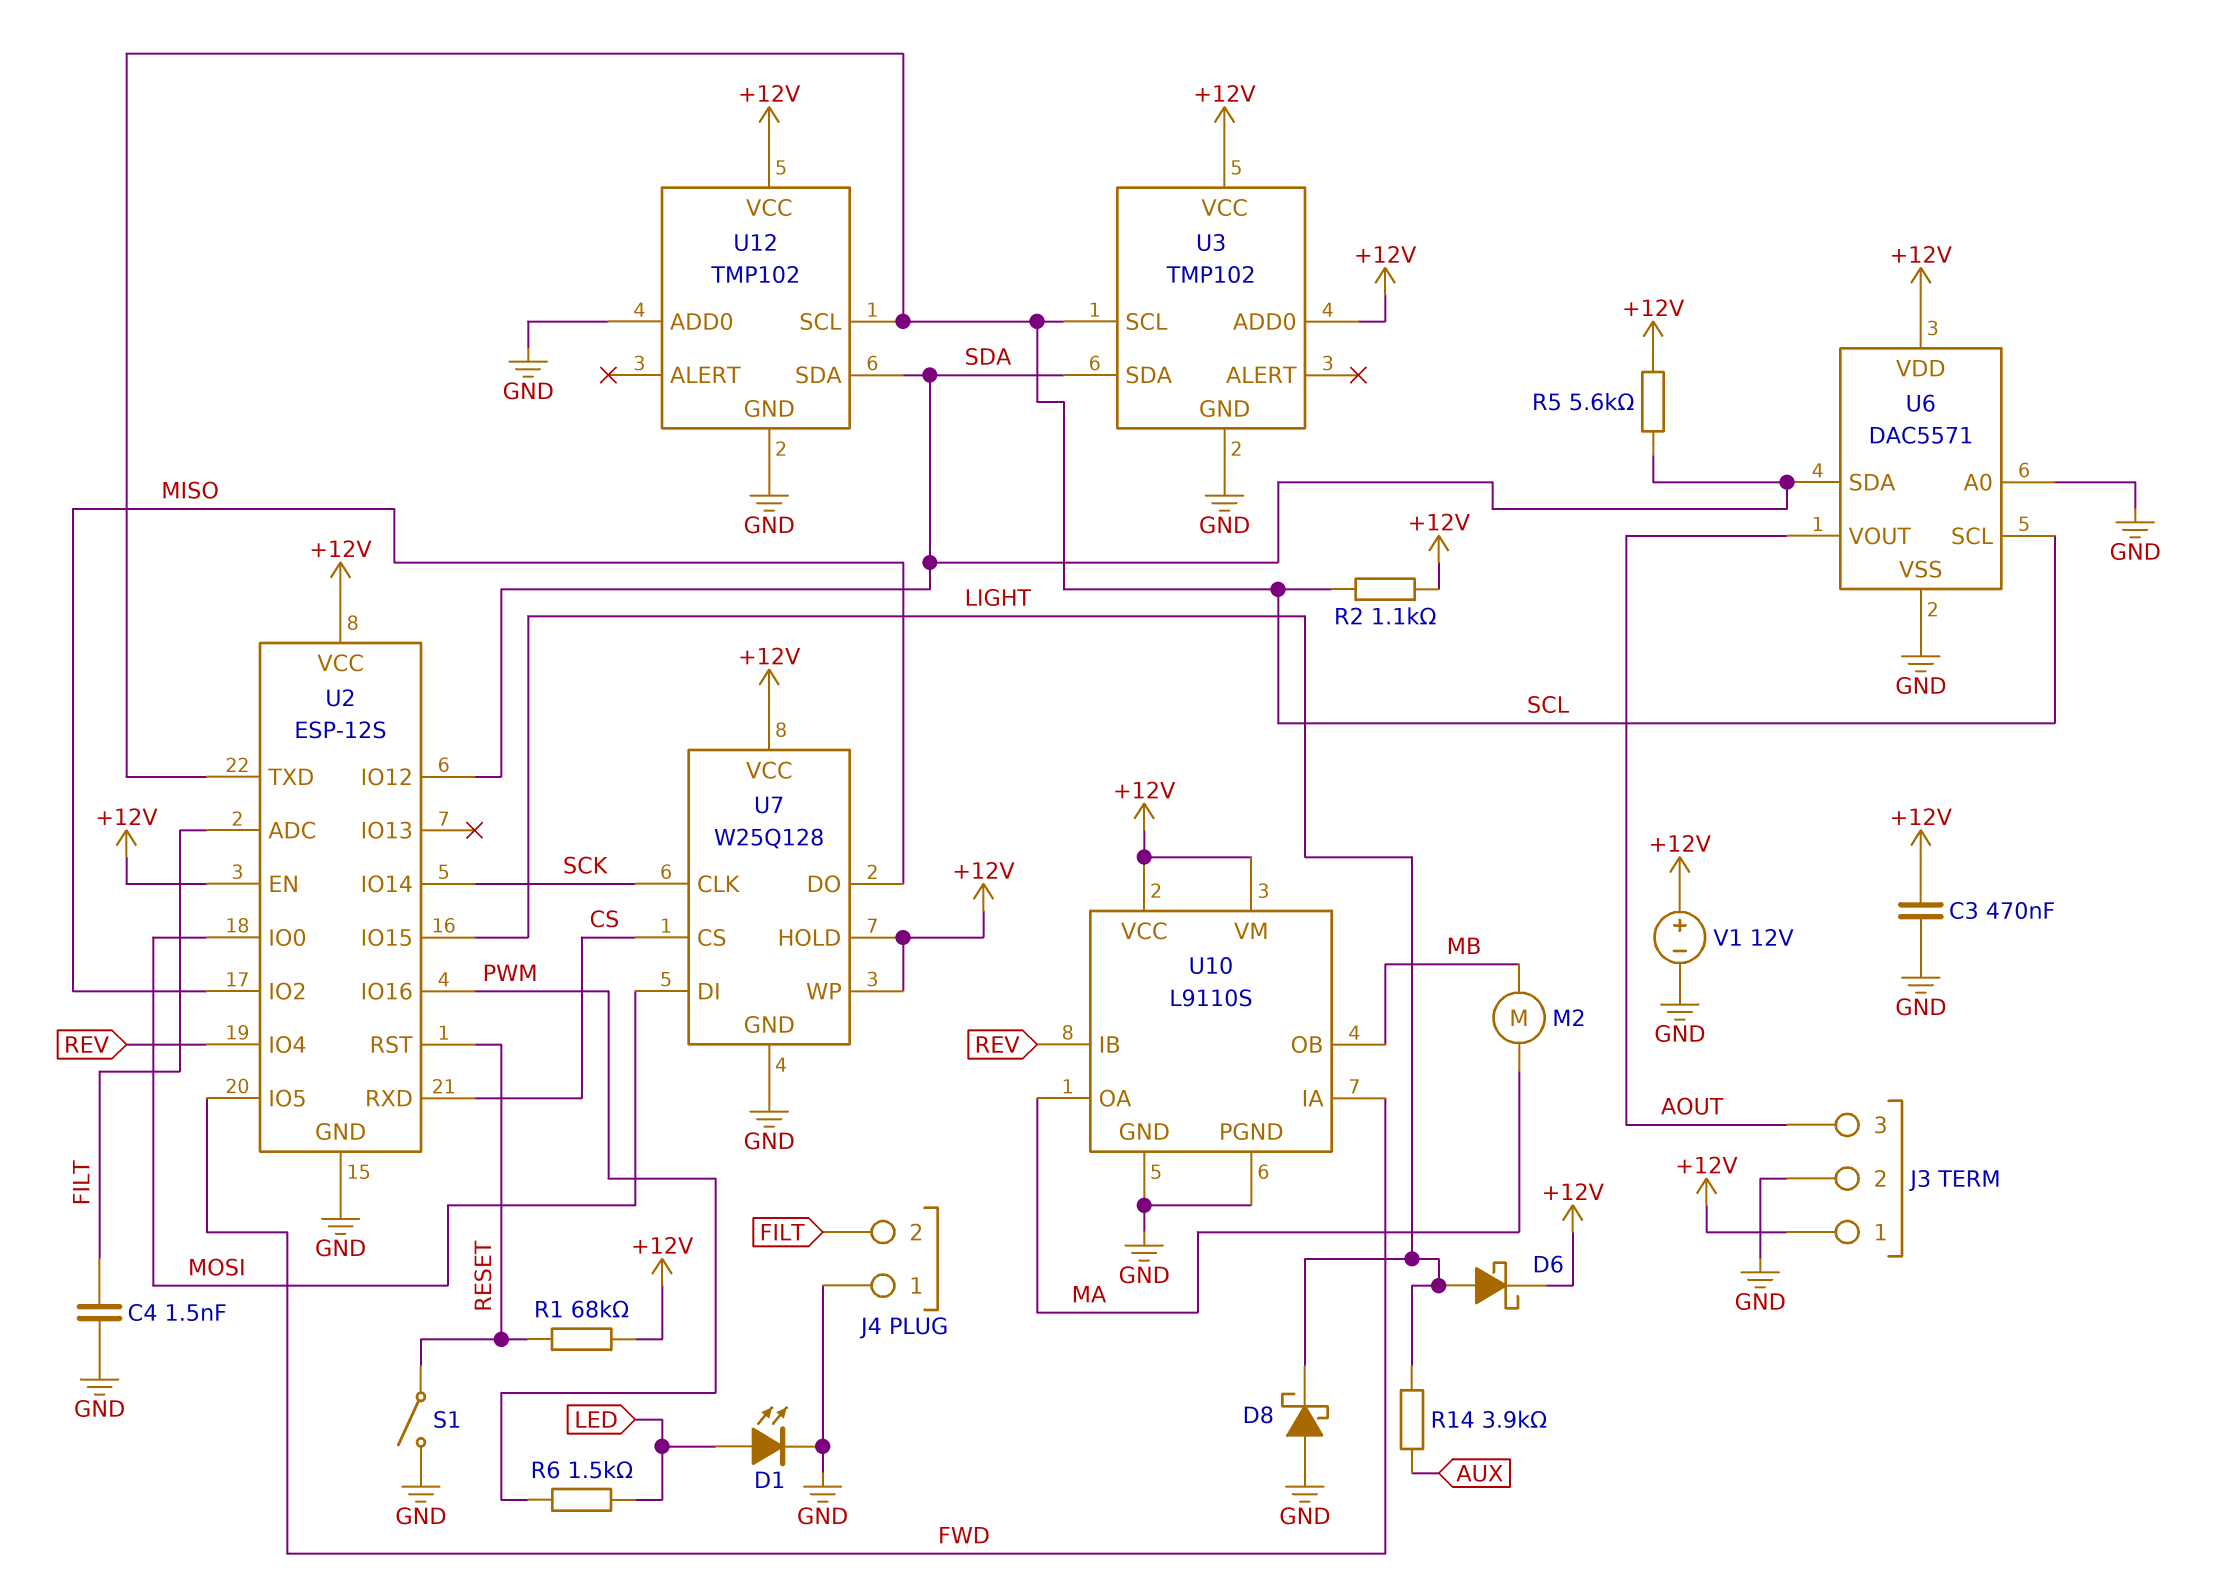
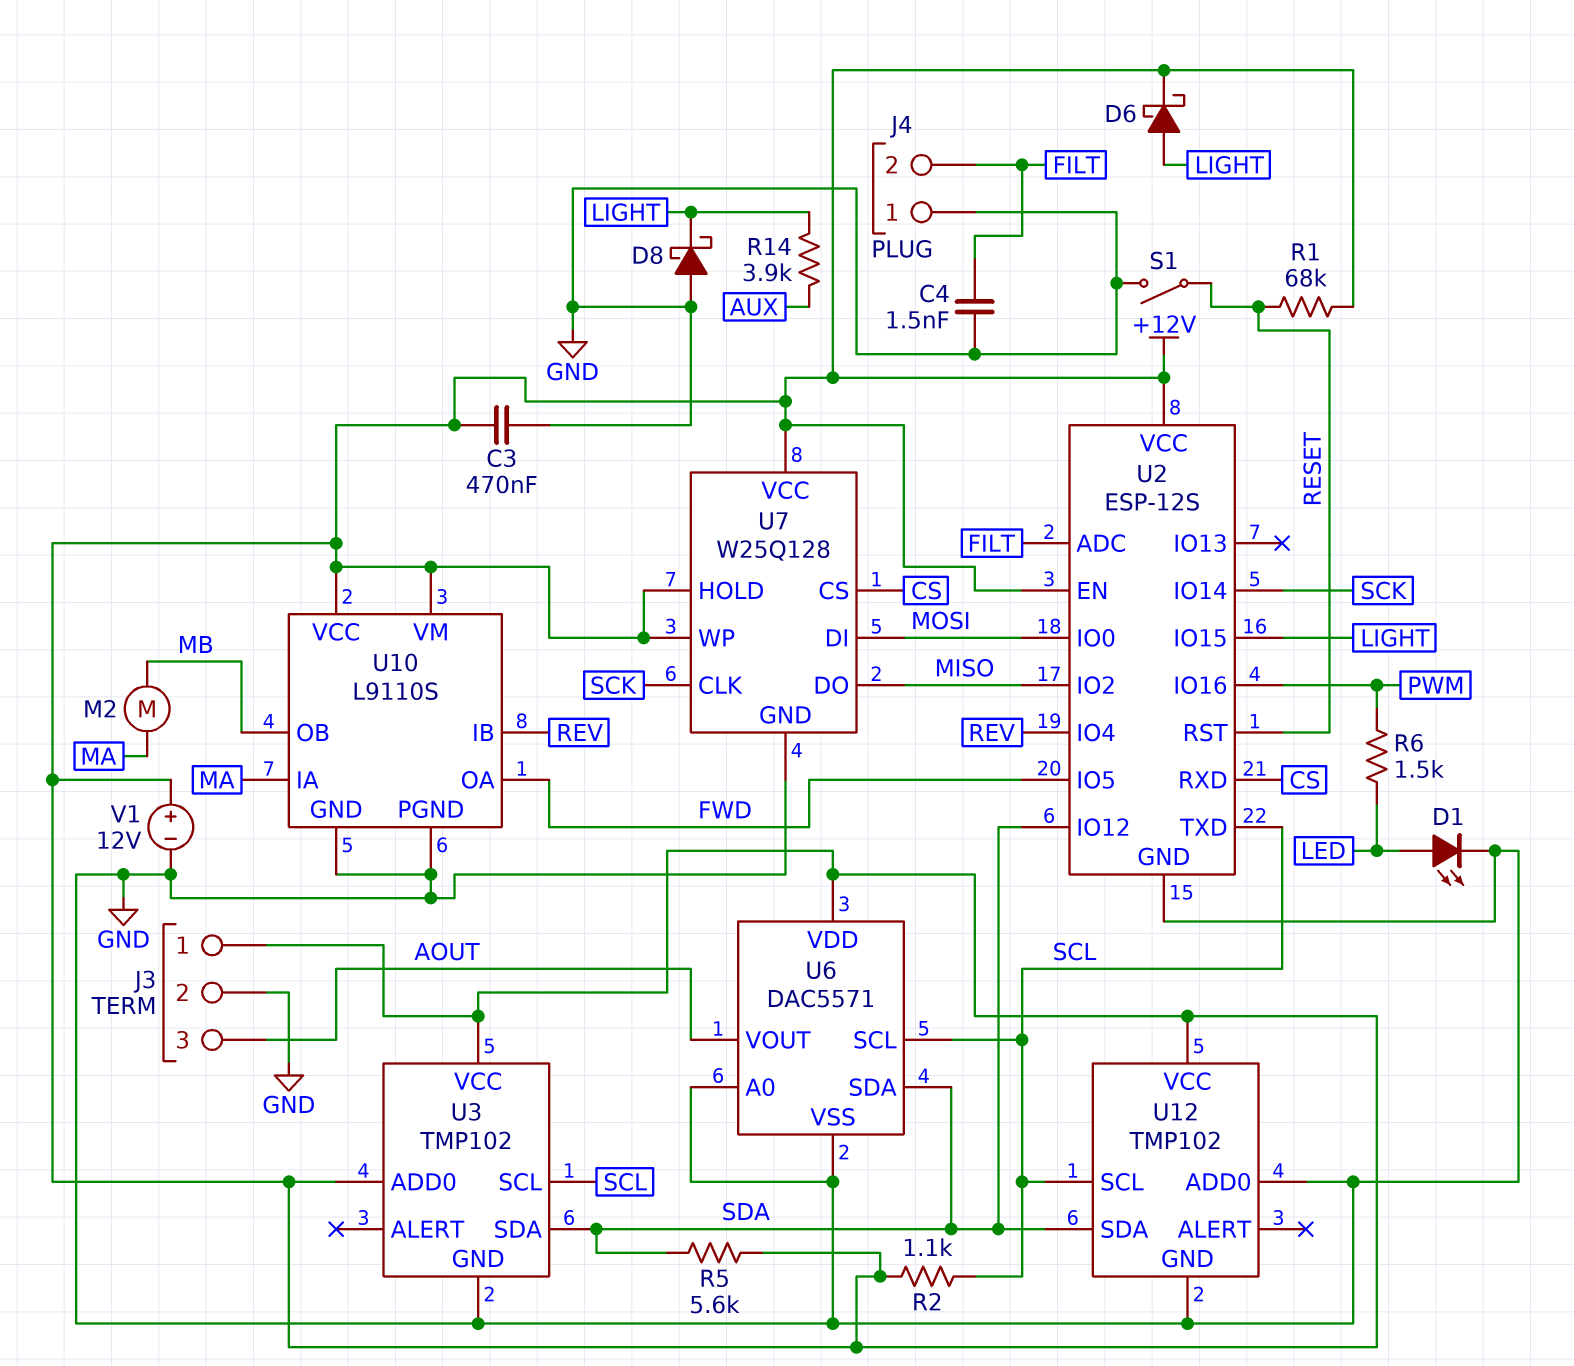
U10 pin IA: FWD -> MA
U10 pin OA: MA -> FWD

